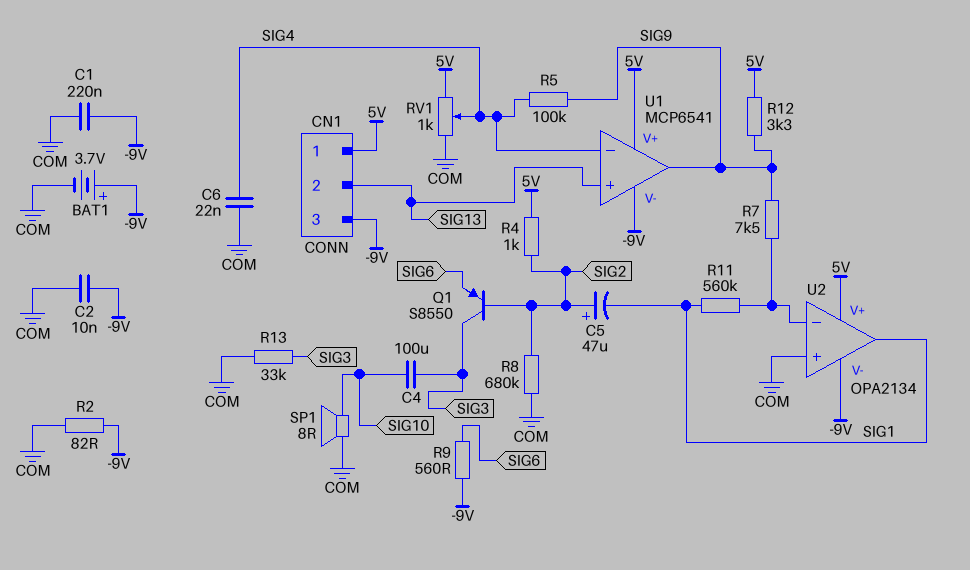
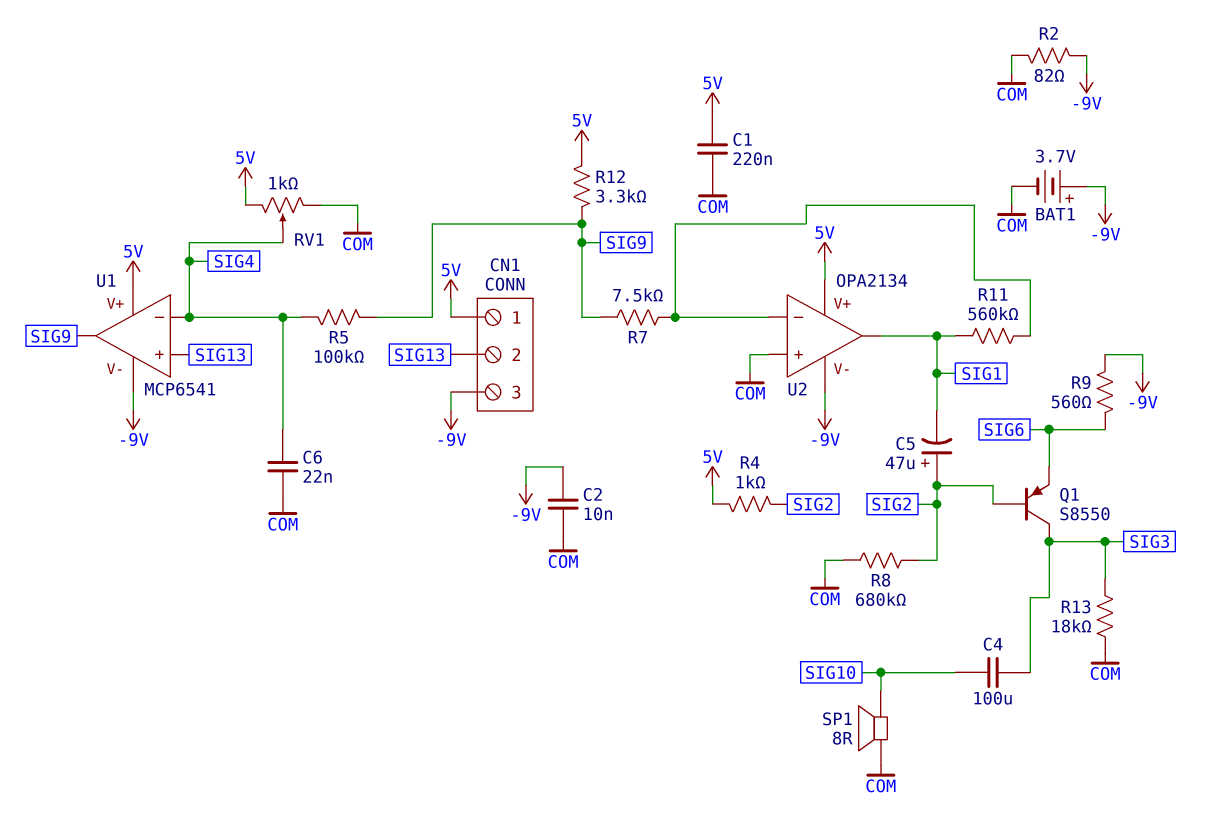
C1: 220nF (-9V, COM) -> 220nF (5V, COM)
R13: 33k (COM, SIG3) -> 18k (COM, SIG3)

